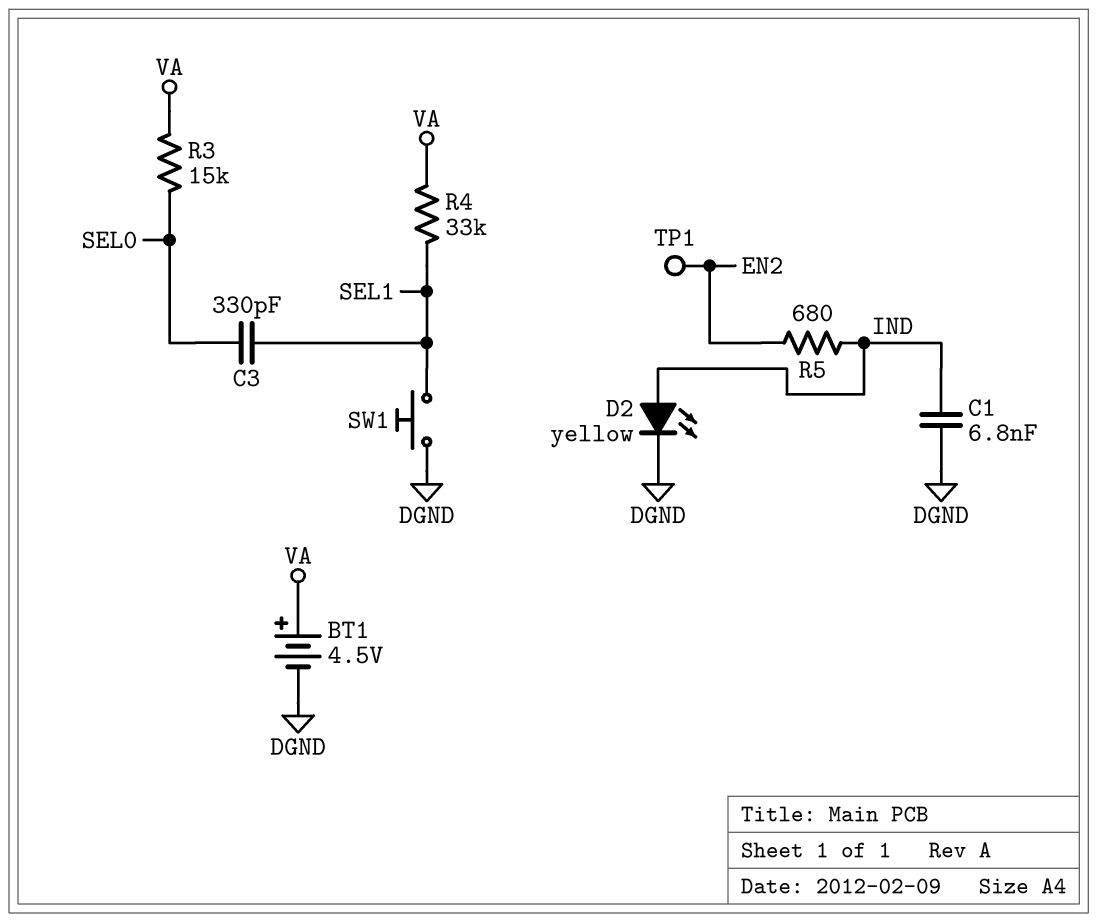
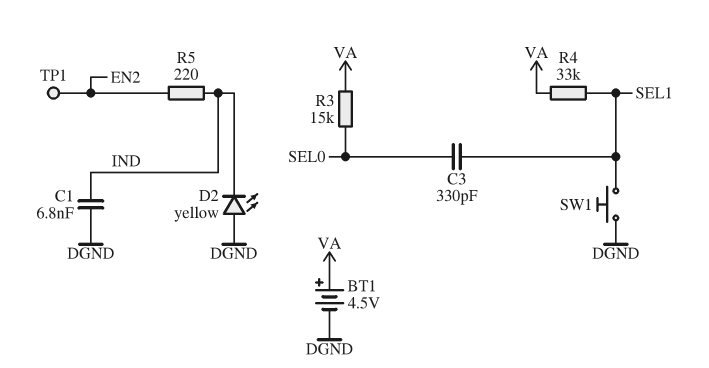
D2: LED yellow (A IND, K DGND) -> LED yellow (A DGND, K IND)
R5: 680 (EN2, IND) -> 220 (EN2, IND)

